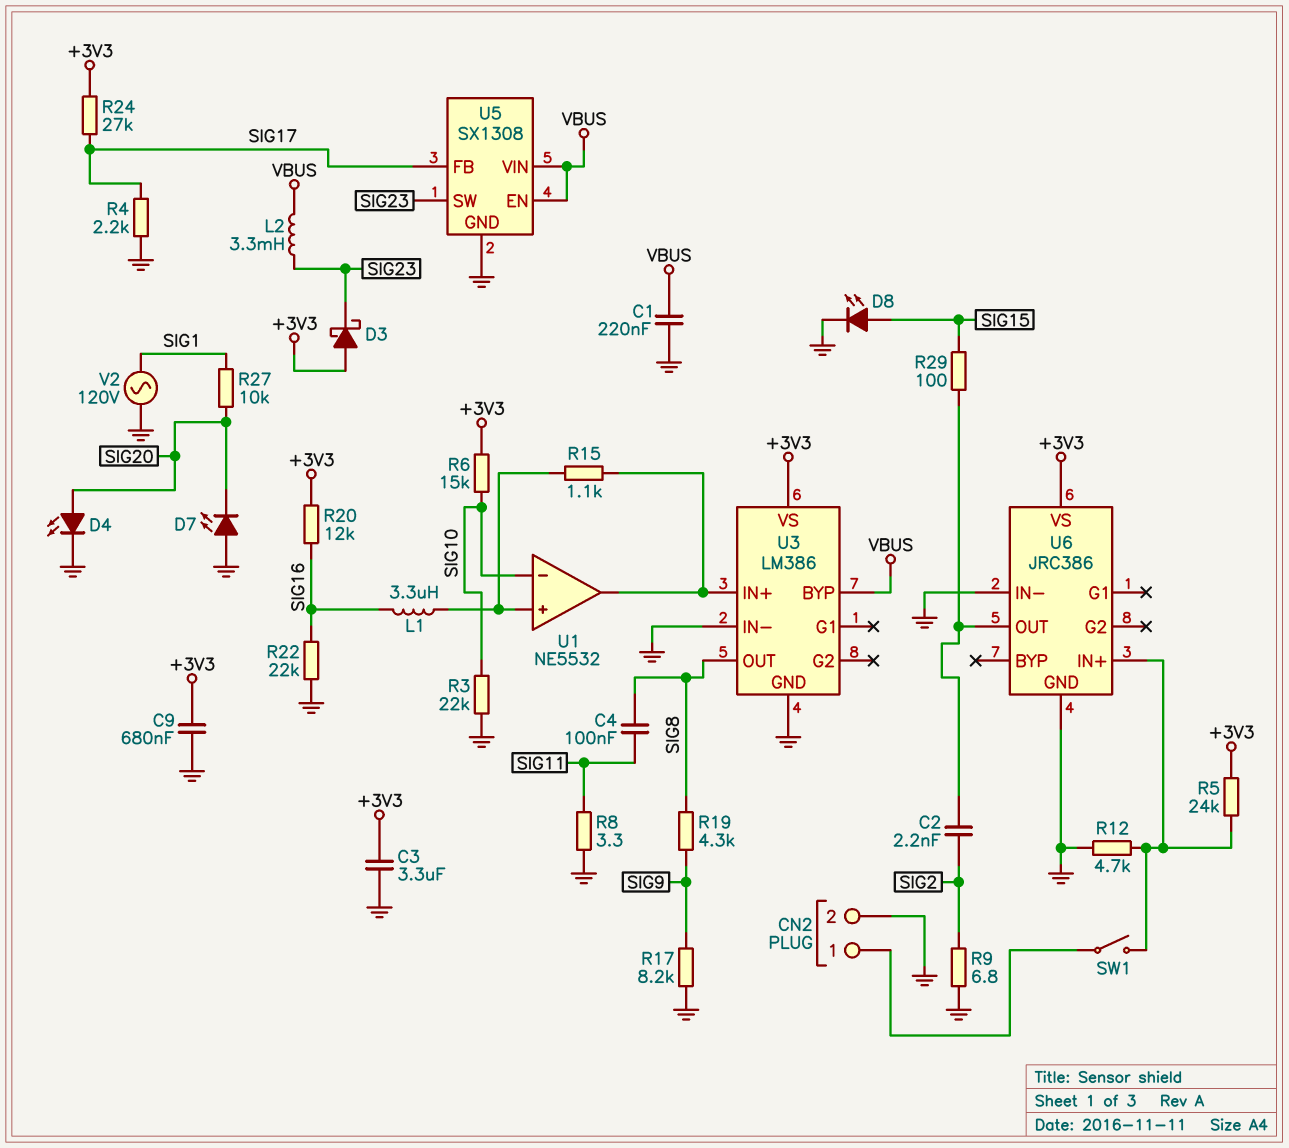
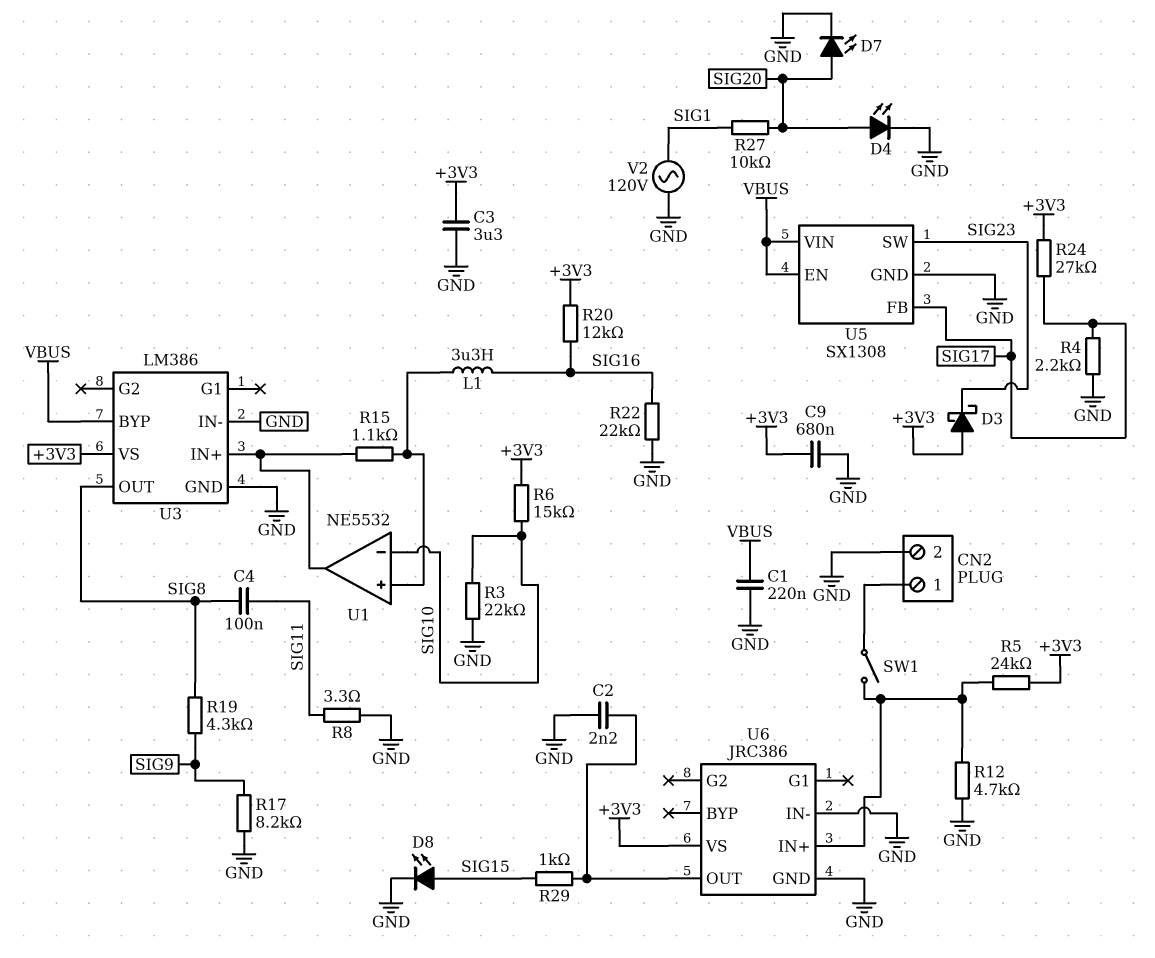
C2: 2.2nF (SIG2, U6/OUT) -> 2.2nF (GND, U6/OUT)
D7: LED (A GND, K SIG20) -> LED (A SIG20, K GND)
L2: 3.3mH (SIG23, VBUS) -> none
R9: 6.8 (GND, SIG2) -> none
R29: 100 (SIG15, U6/OUT) -> 1k (SIG15, U6/OUT)

